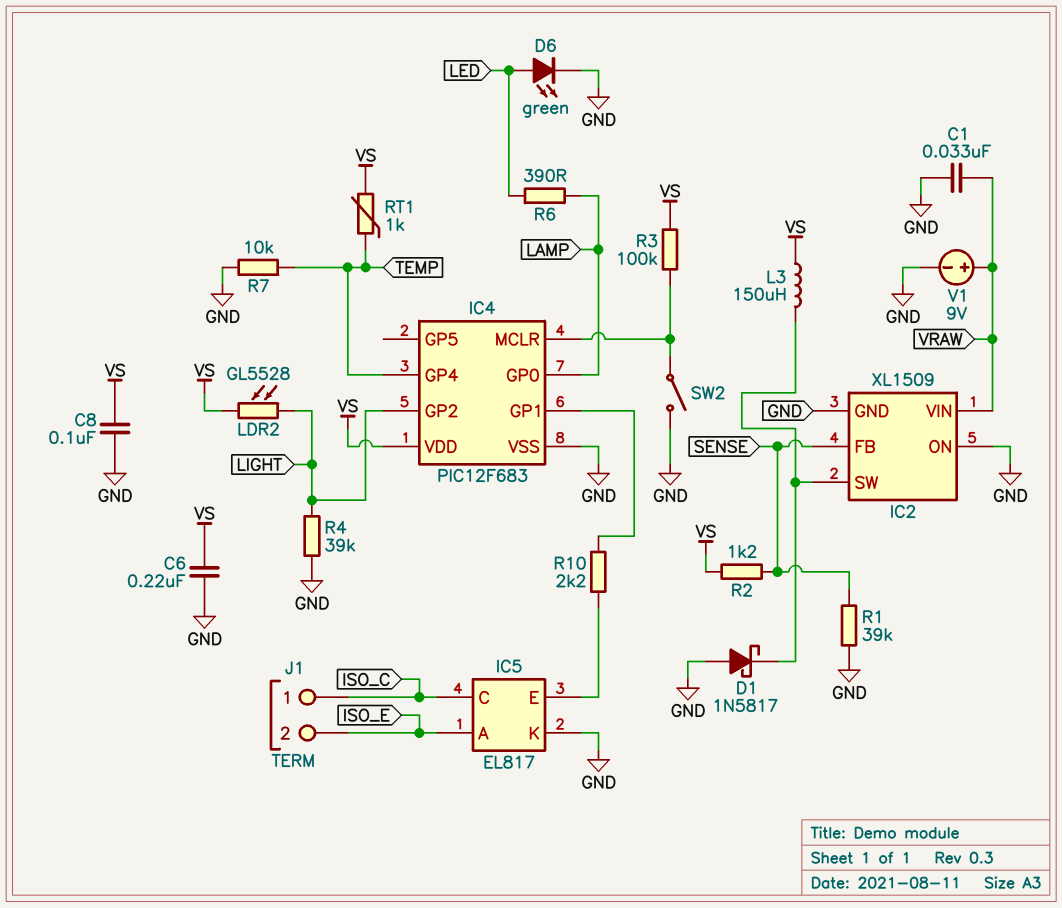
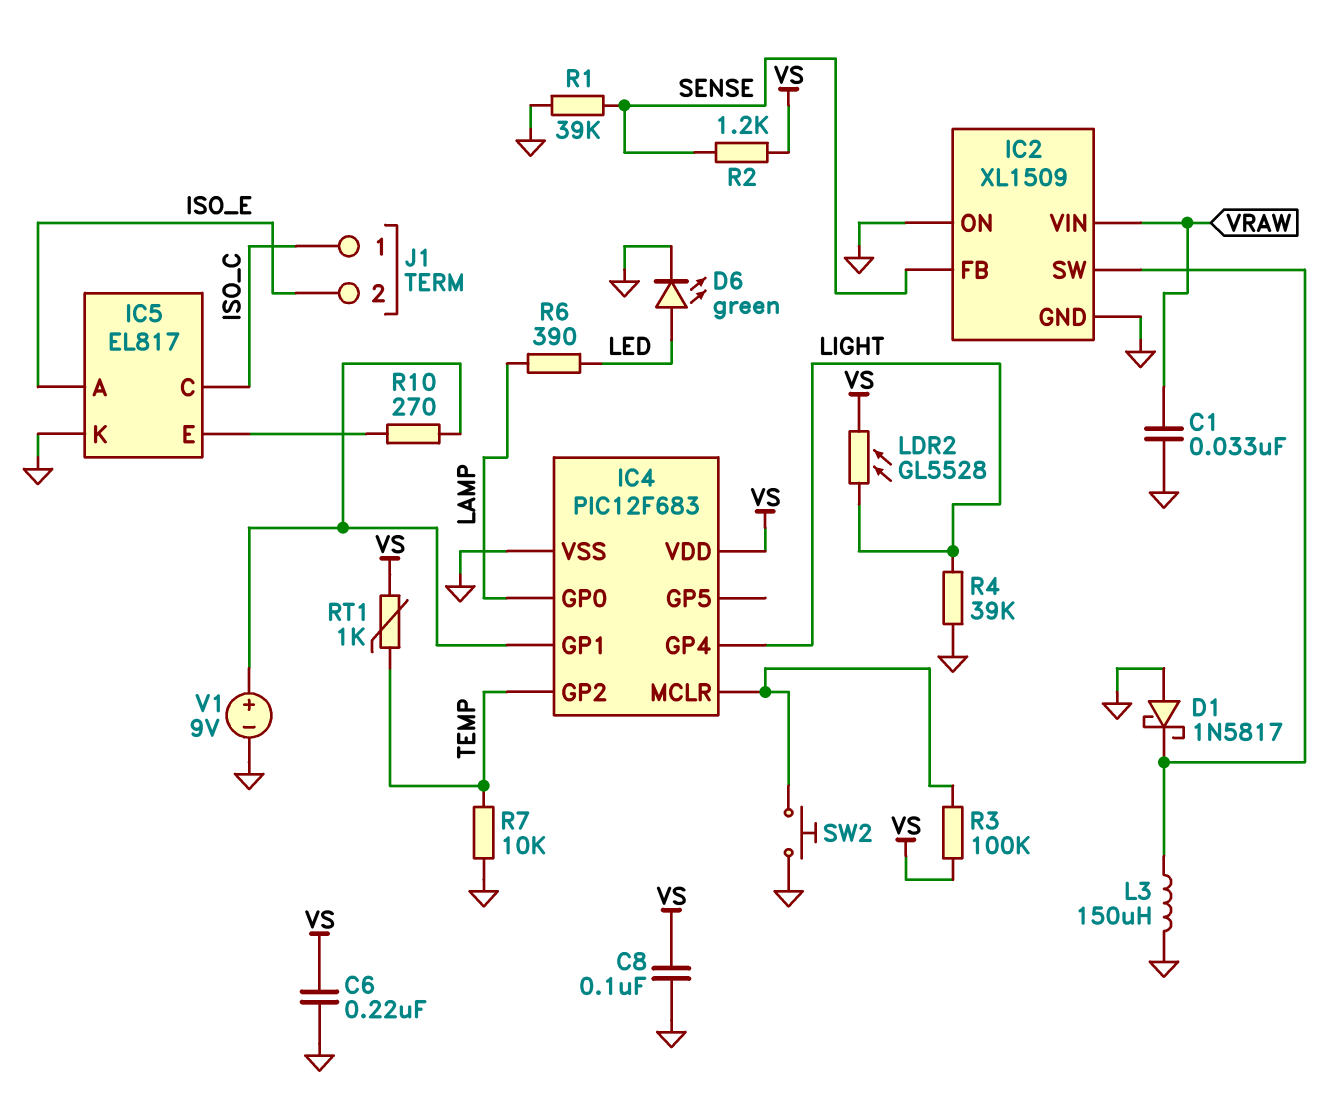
IC4 pin GP2: LIGHT -> TEMP
IC4 pin GP4: TEMP -> LIGHT
L3: 150uH (IC2/SW, VS) -> 150uH (GND, IC2/SW)
R10: 2.2k (IC4/GP1, IC5/E) -> 270 (IC4/GP1, IC5/E)
SW2: switch (GND, IC4/MCLR) -> button (GND, IC4/MCLR)
V1: 9V (plus VRAW, minus GND) -> 9V (plus IC4/GP1, minus GND)

